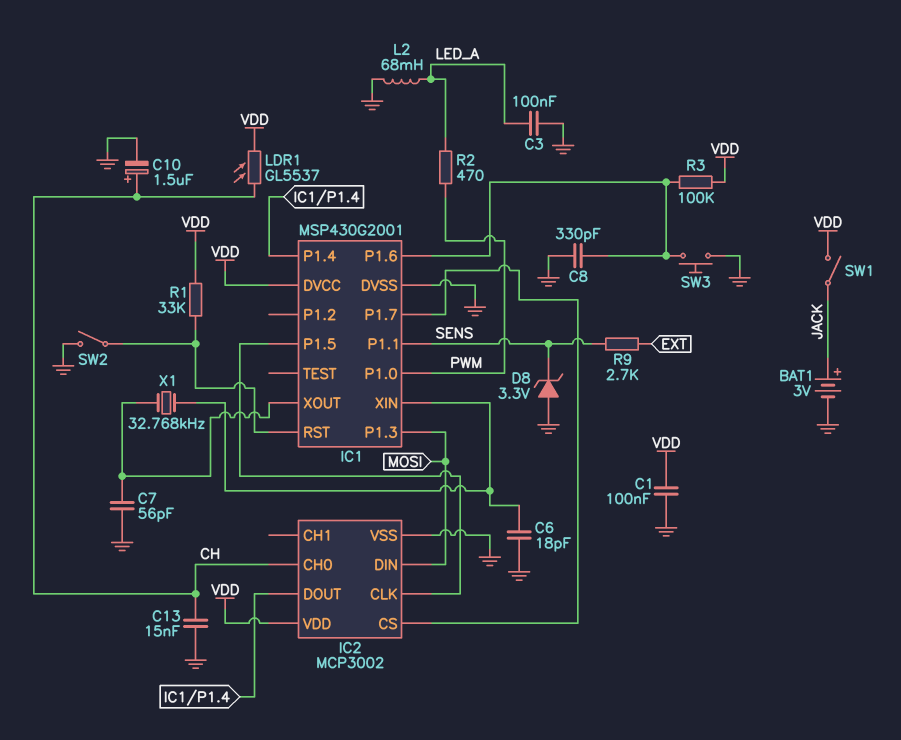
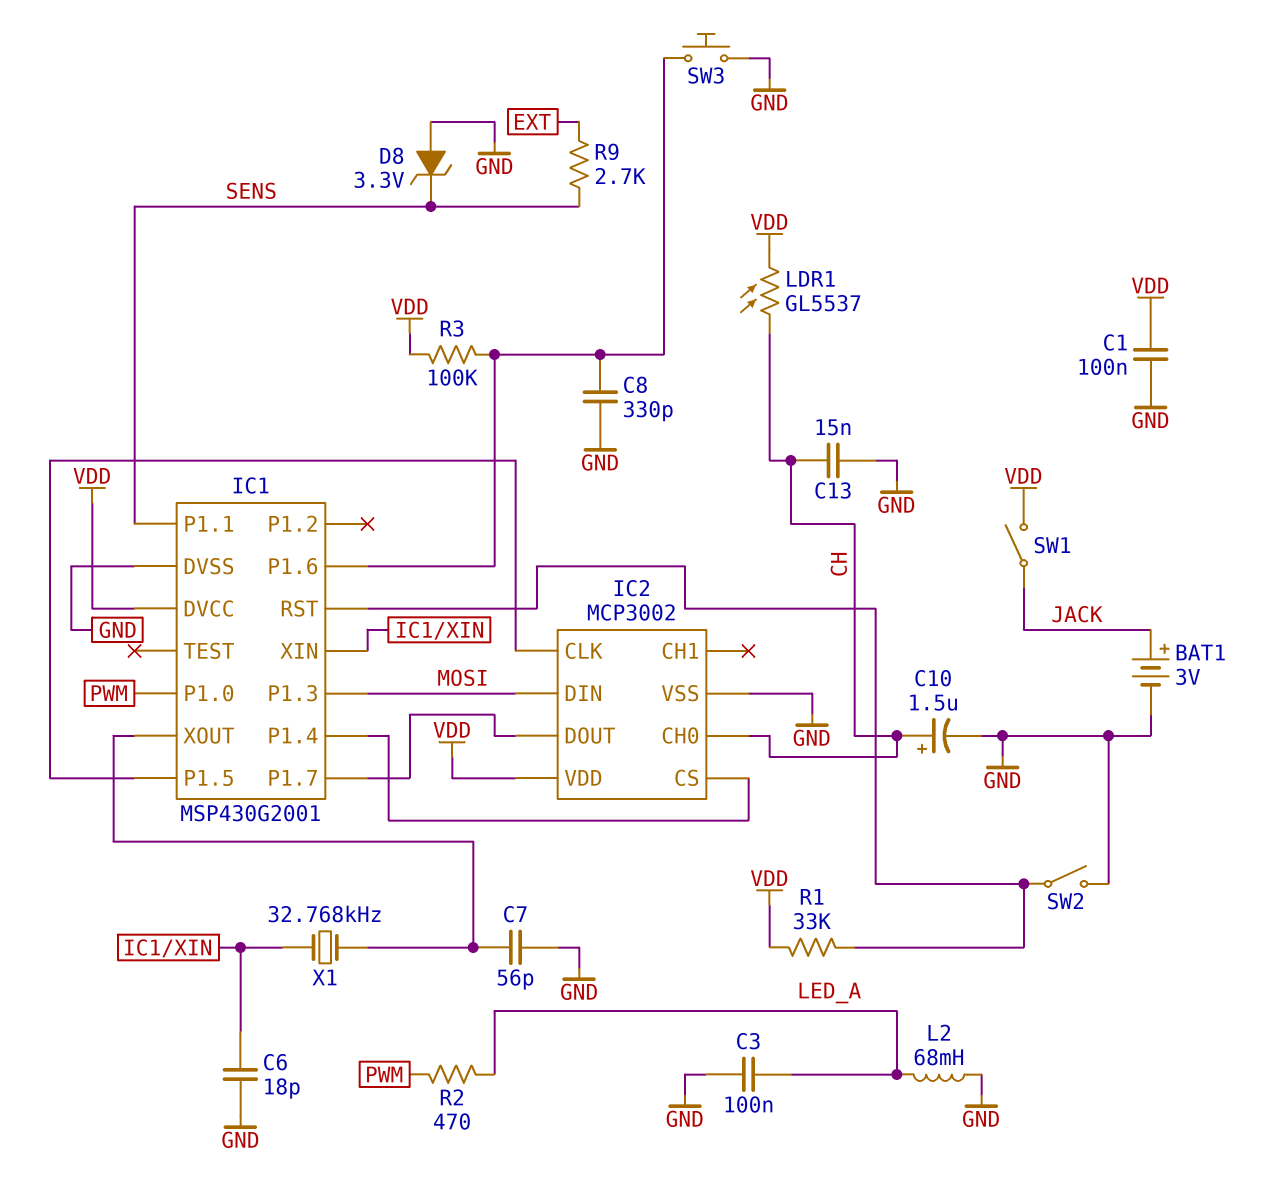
IC2 pin CS: IC1/P1.7 -> IC1/P1.4
IC2 pin DOUT: IC1/P1.4 -> IC1/P1.7

